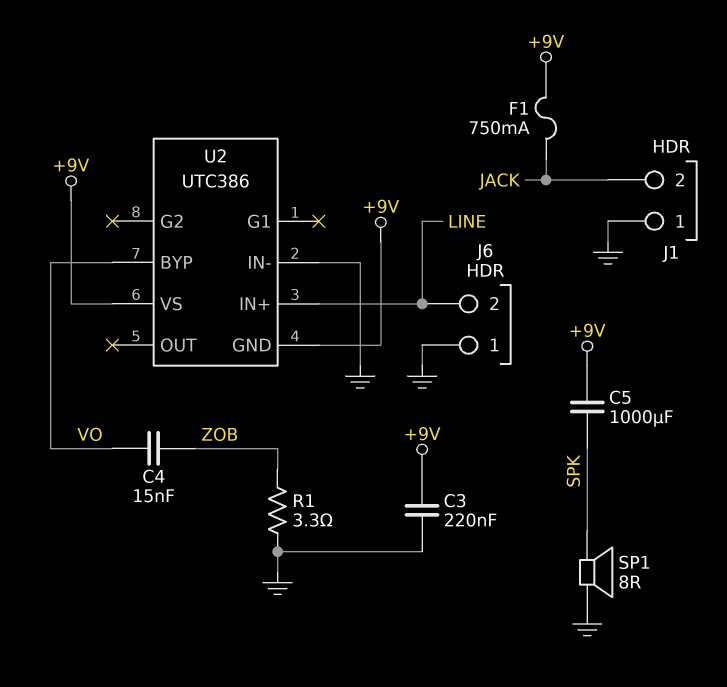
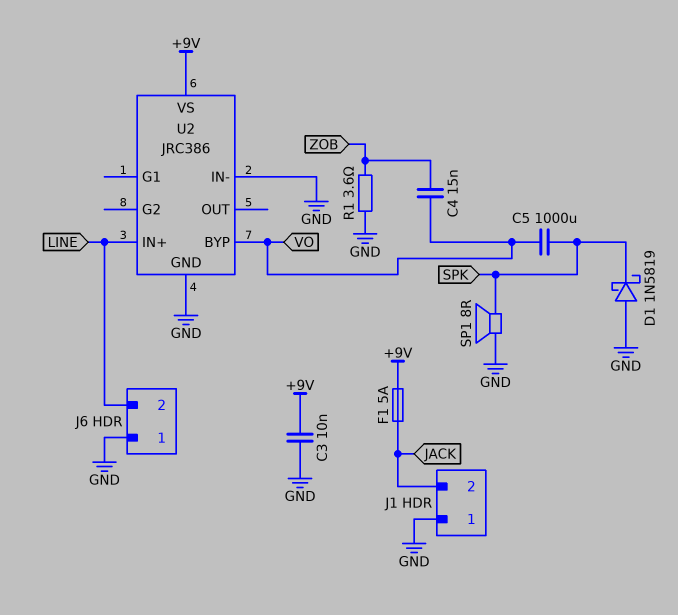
C3: 220nF (+9V, GND) -> 10nF (+9V, GND)
C5: 1000uF (+9V, SPK) -> 1000uF (SPK, VO)
D1: none -> schottky 1N5819 (A GND, K SPK)
F1: 750mA (+9V, JACK) -> 5A (+9V, JACK)
R1: 3.3 (GND, ZOB) -> 3.6 (GND, ZOB)
U2: UTC386 -> JRC386
U2 pin GND: +9V -> GND

